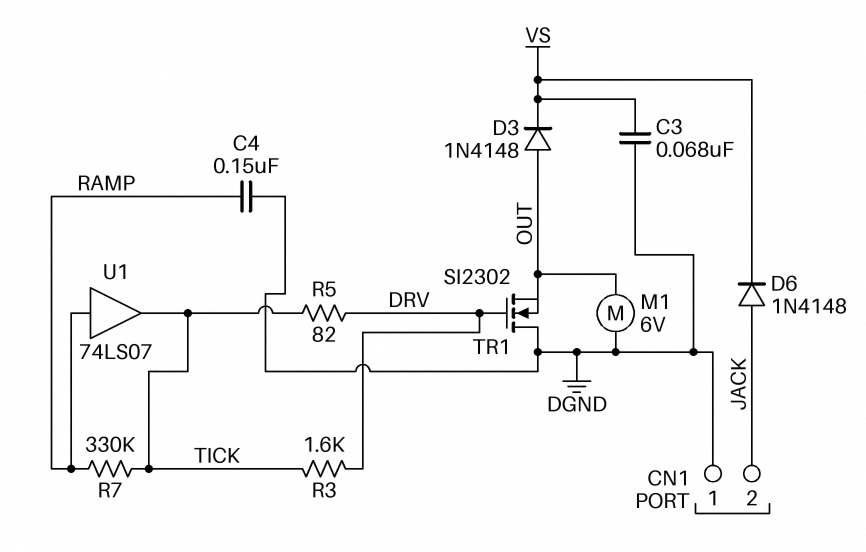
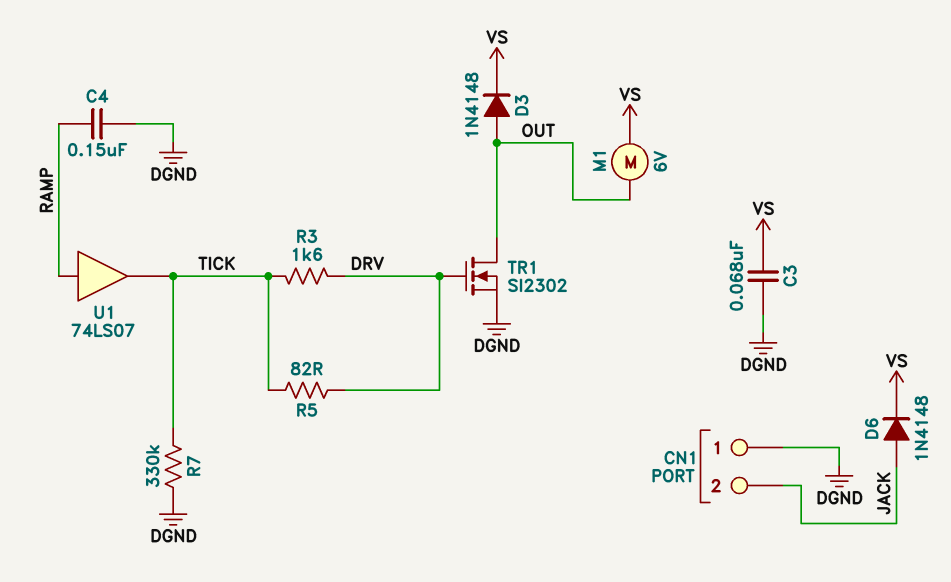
M1: motor 6V (DGND, OUT) -> motor 6V (OUT, VS)
R7: 330k (RAMP, TICK) -> 330k (DGND, TICK)
TR1: NMOS SI2302 (G DRV, D DGND, S OUT) -> NMOS SI2302 (G DRV, D OUT, S DGND)

